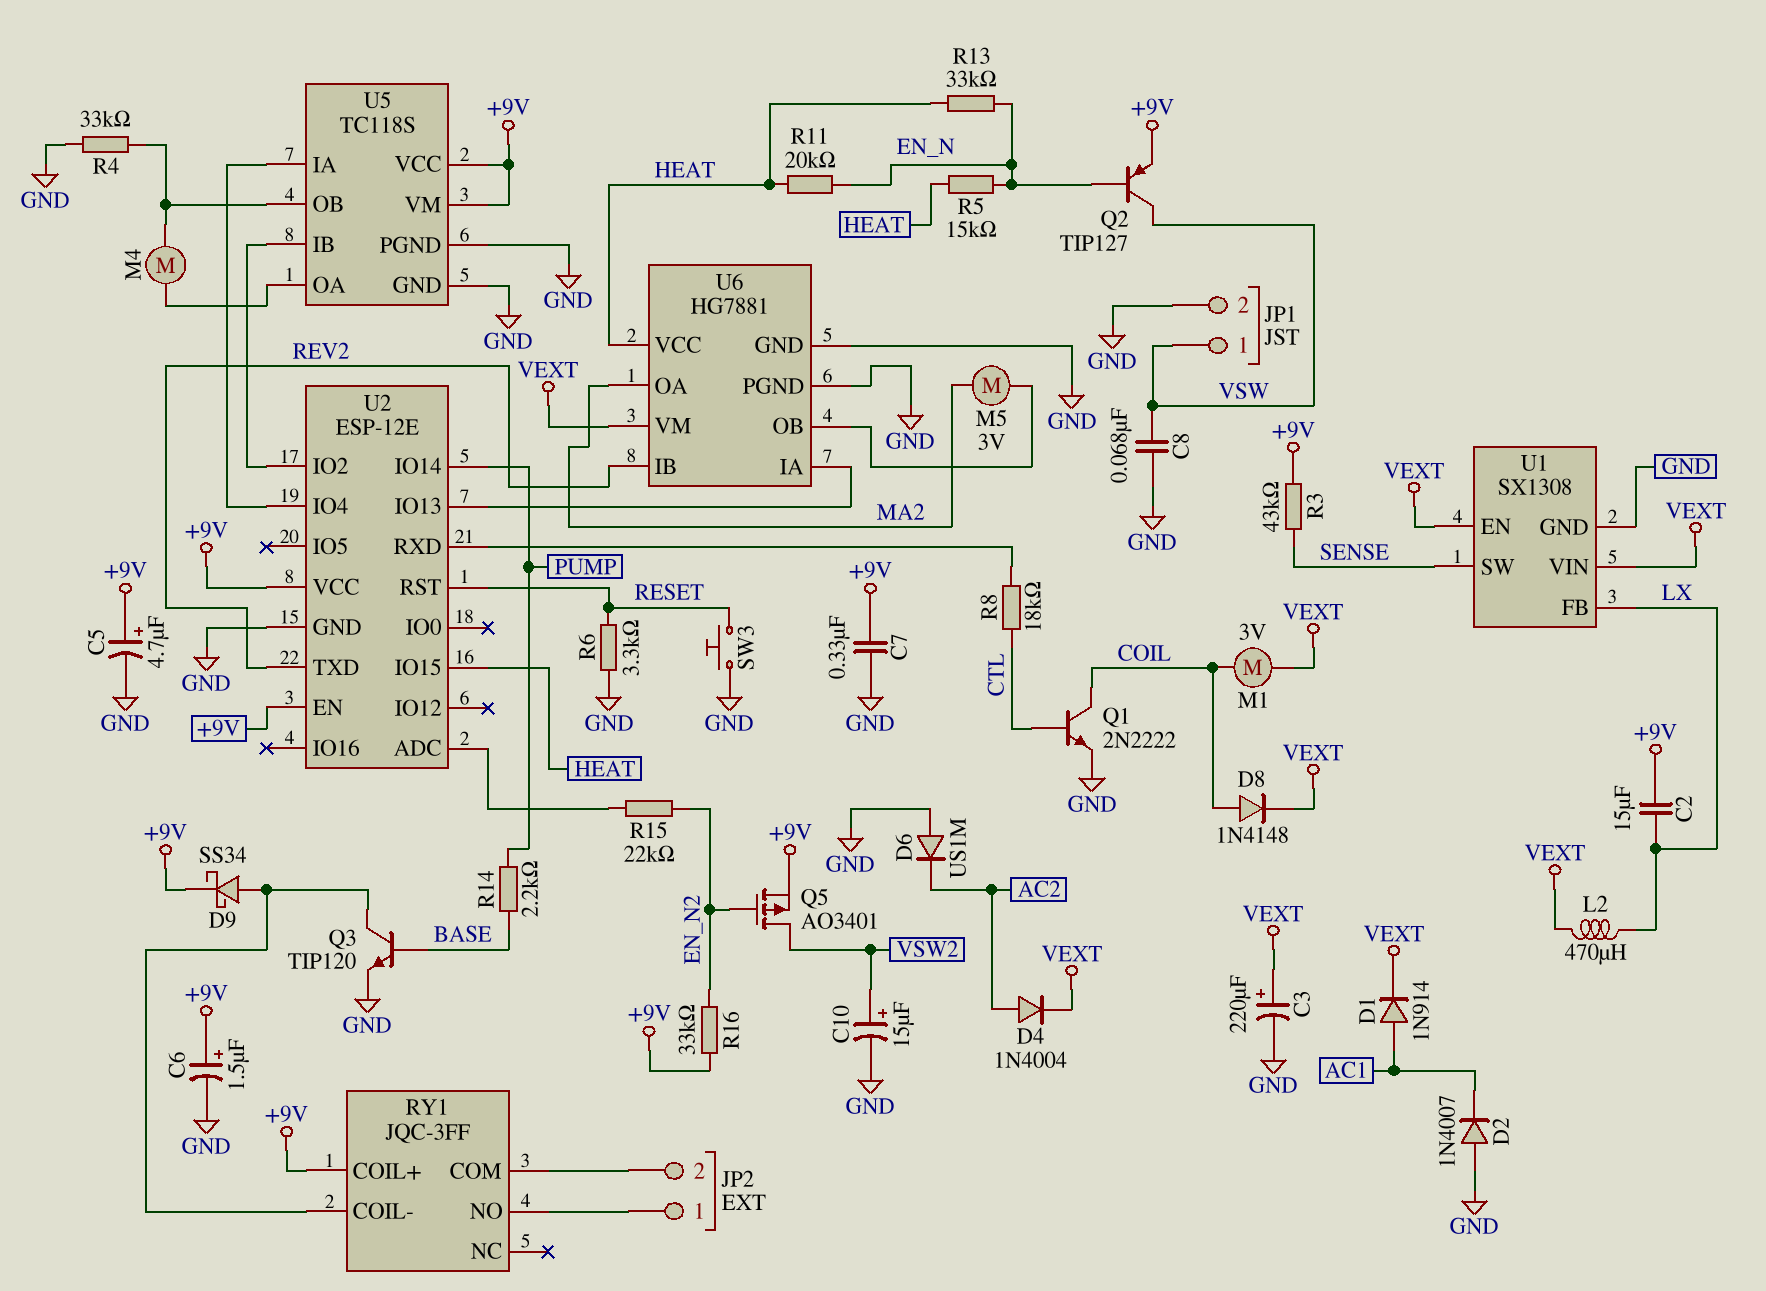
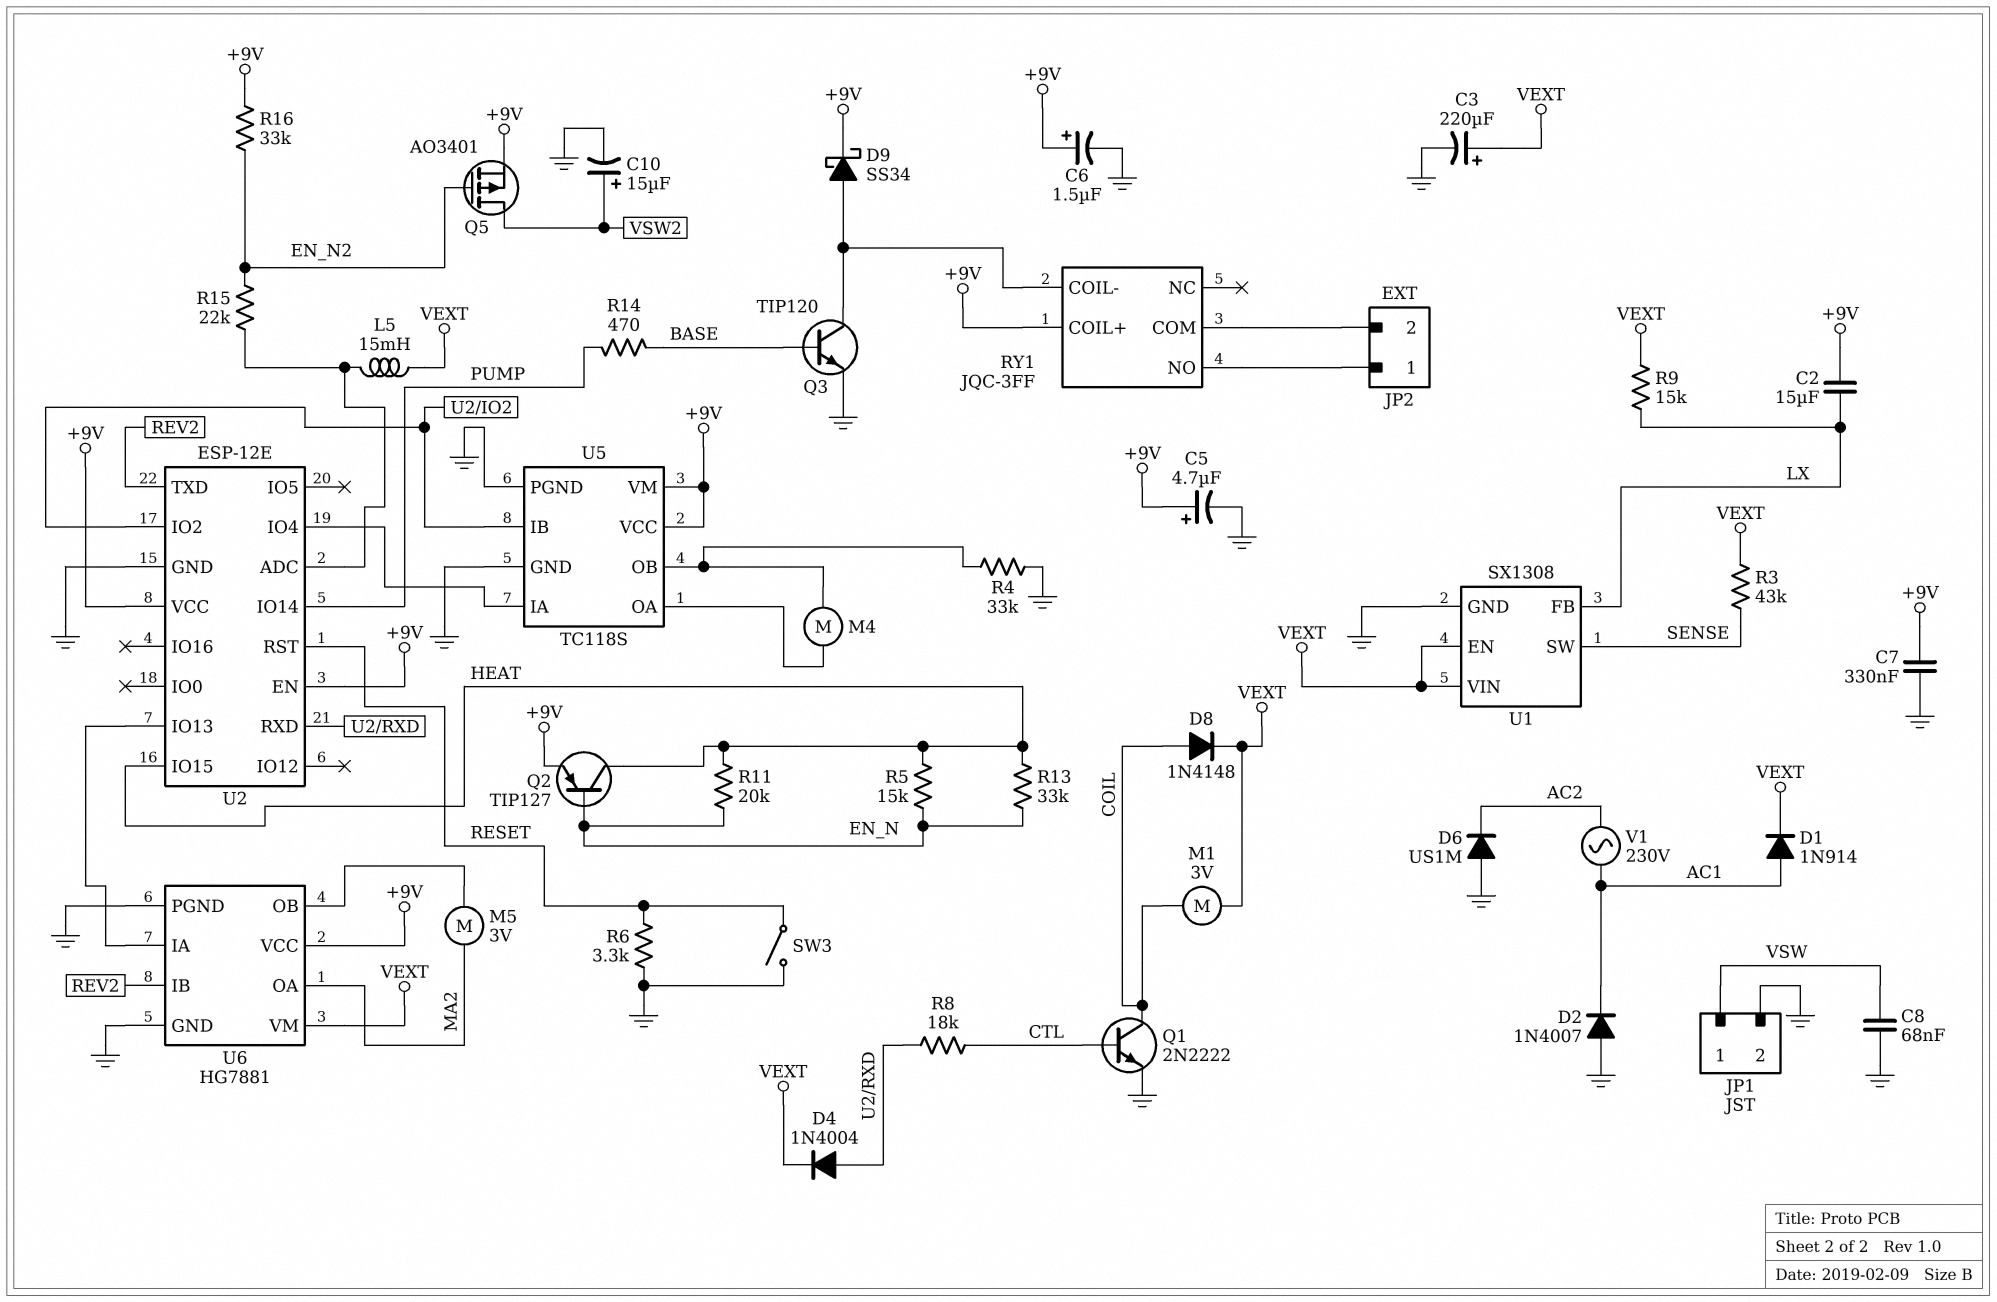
D4: diode 1N4004 (A AC2, K VEXT) -> diode 1N4004 (A U2/RXD, K VEXT)
L2: 470uH (LX, VEXT) -> none
L5: none -> 15mH (U2/ADC, VEXT)
Q2: PNP TIP127 (B EN_N, C VSW, E +9V) -> PNP TIP127 (B EN_N, C HEAT, E +9V)
R3: 43k (+9V, SENSE) -> 43k (SENSE, VEXT)
R9: none -> 15k (LX, VEXT)
R14: 2.2k (BASE, PUMP) -> 470 (BASE, PUMP)
SW3: button (GND, RESET) -> switch (GND, RESET)
U6 pin VCC: HEAT -> +9V
V1: none -> AC 230V (AC1, AC2)

